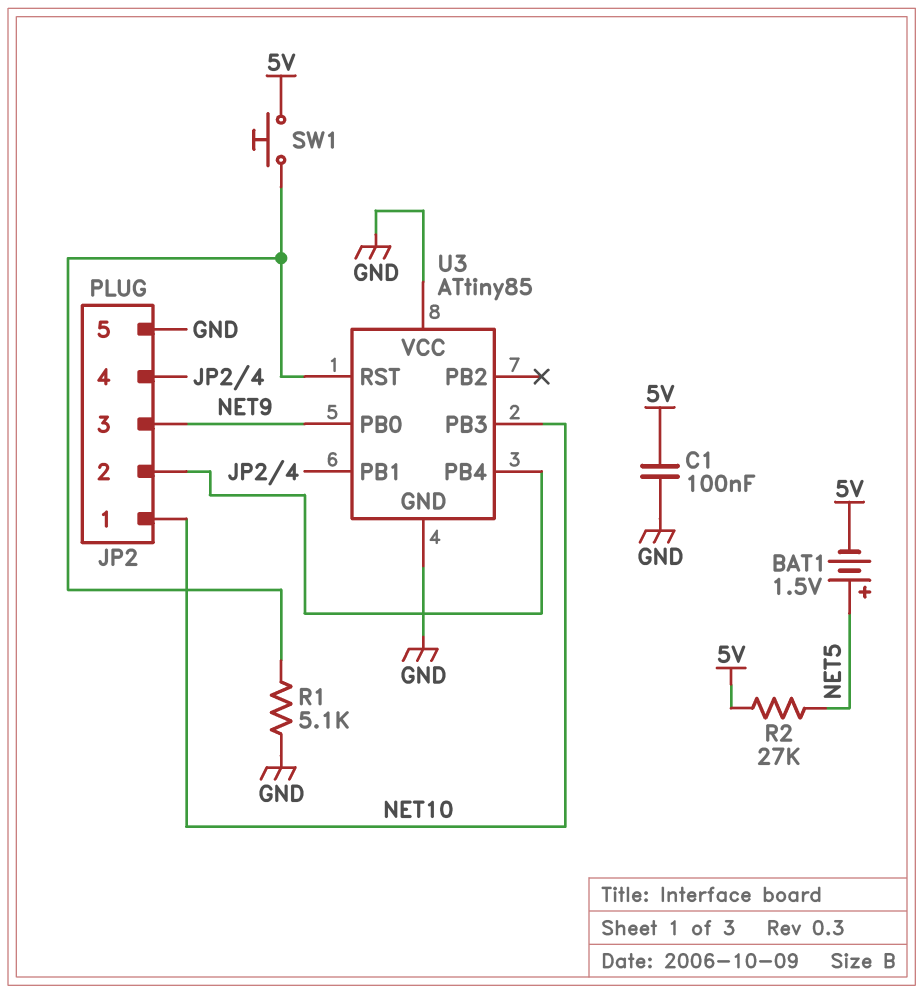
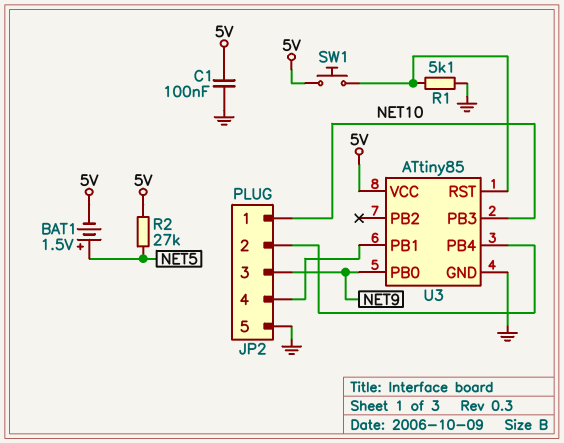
U3 pin VCC: GND -> 5V

